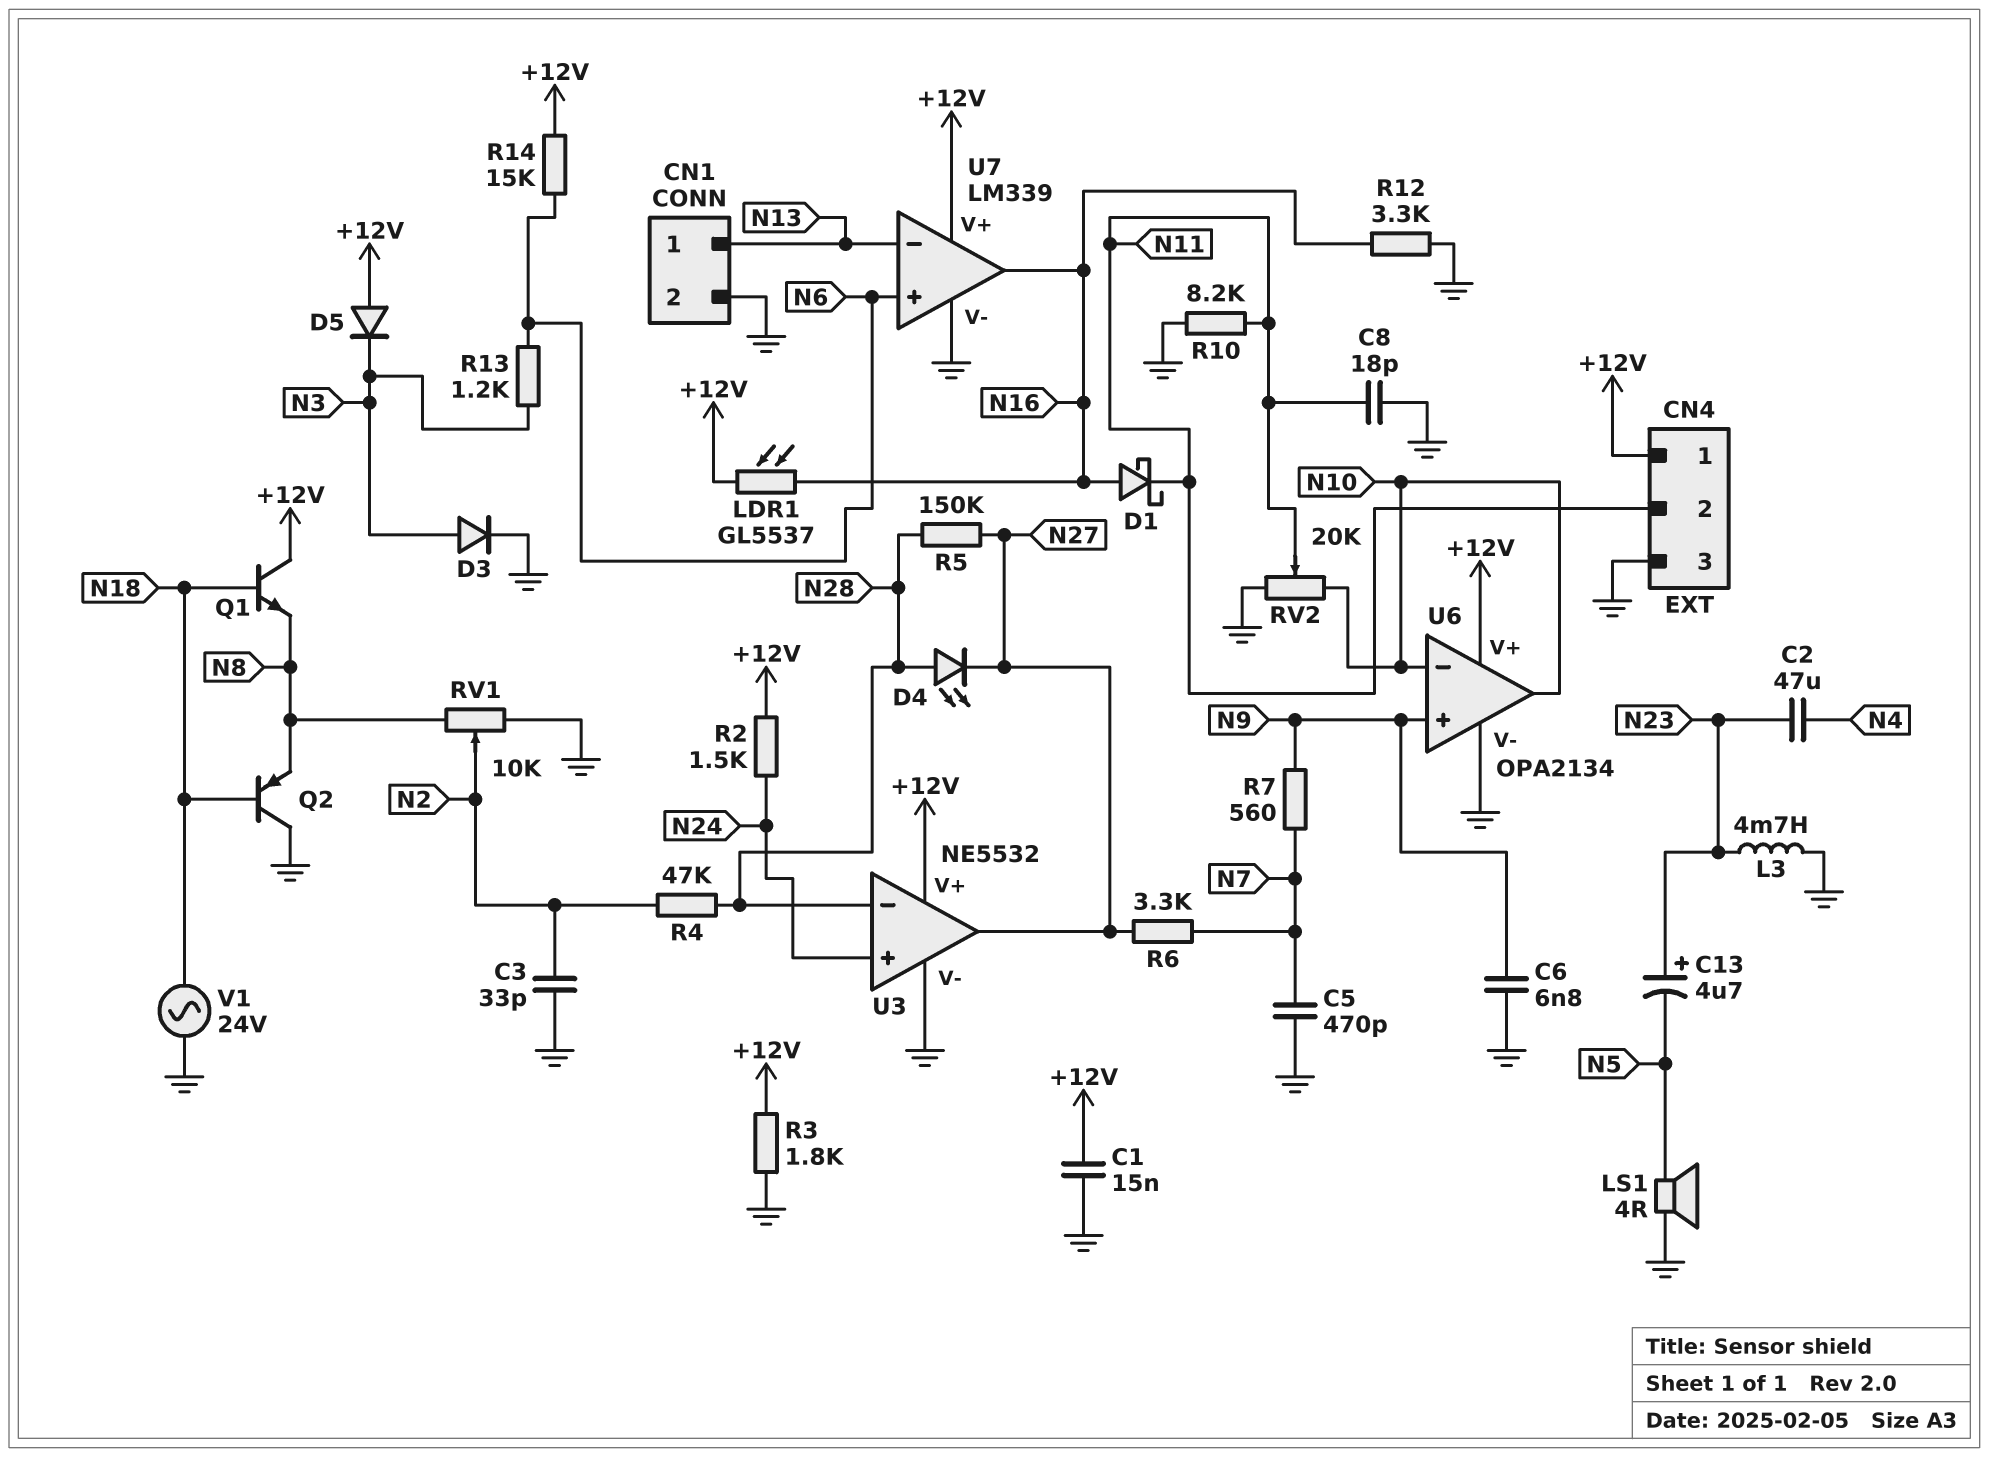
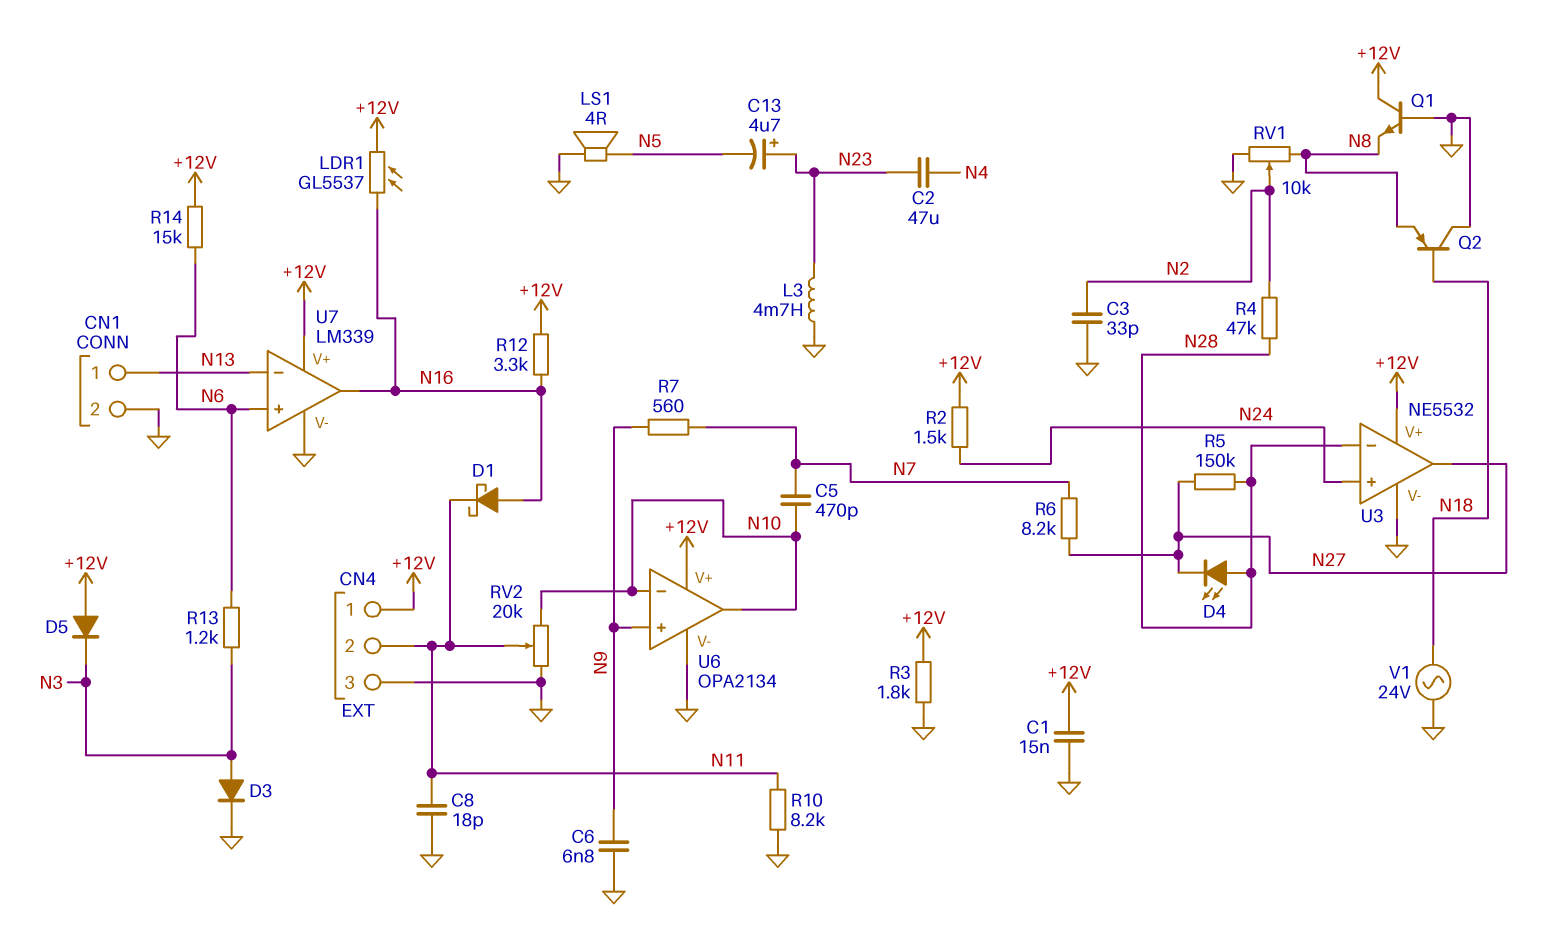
C5: 470pF (GND, N7) -> 470pF (N7, N10)
Q1: NPN (B N18, C +12V, E N8) -> NPN (B GND, C +12V, E N8)
R6: 3.3k (N7, N27) -> 8.2k (N7, N27)
R12: 3.3k (GND, N16) -> 3.3k (+12V, N16)

